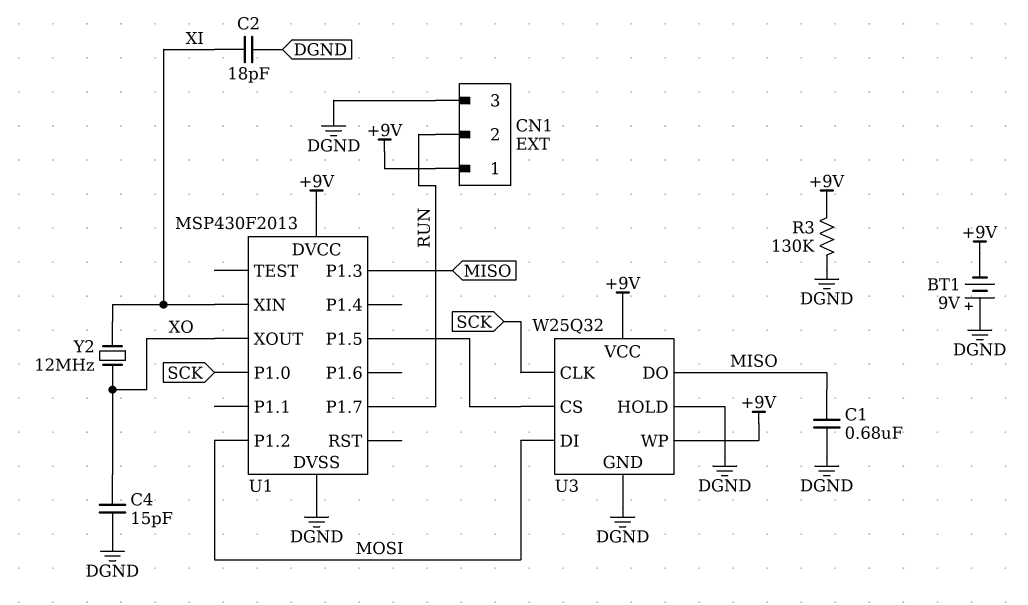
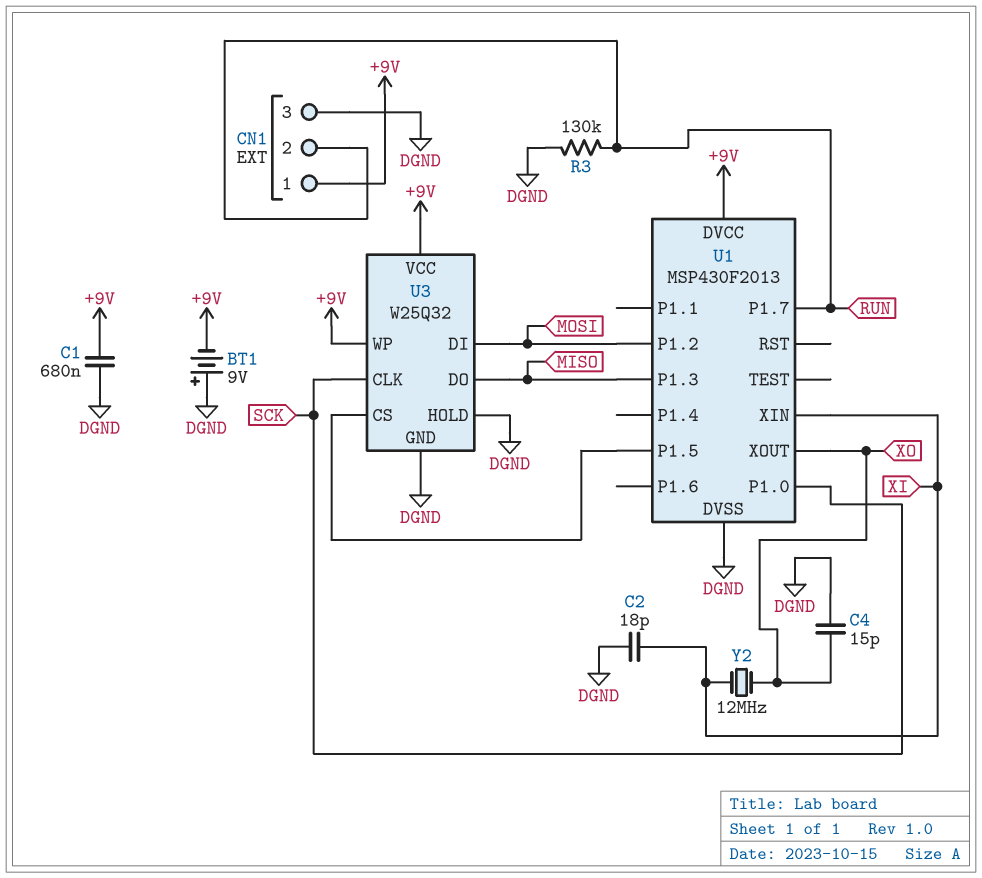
C1: 680nF (DGND, MISO) -> 680nF (+9V, DGND)
R3: 130k (+9V, DGND) -> 130k (DGND, RUN)

